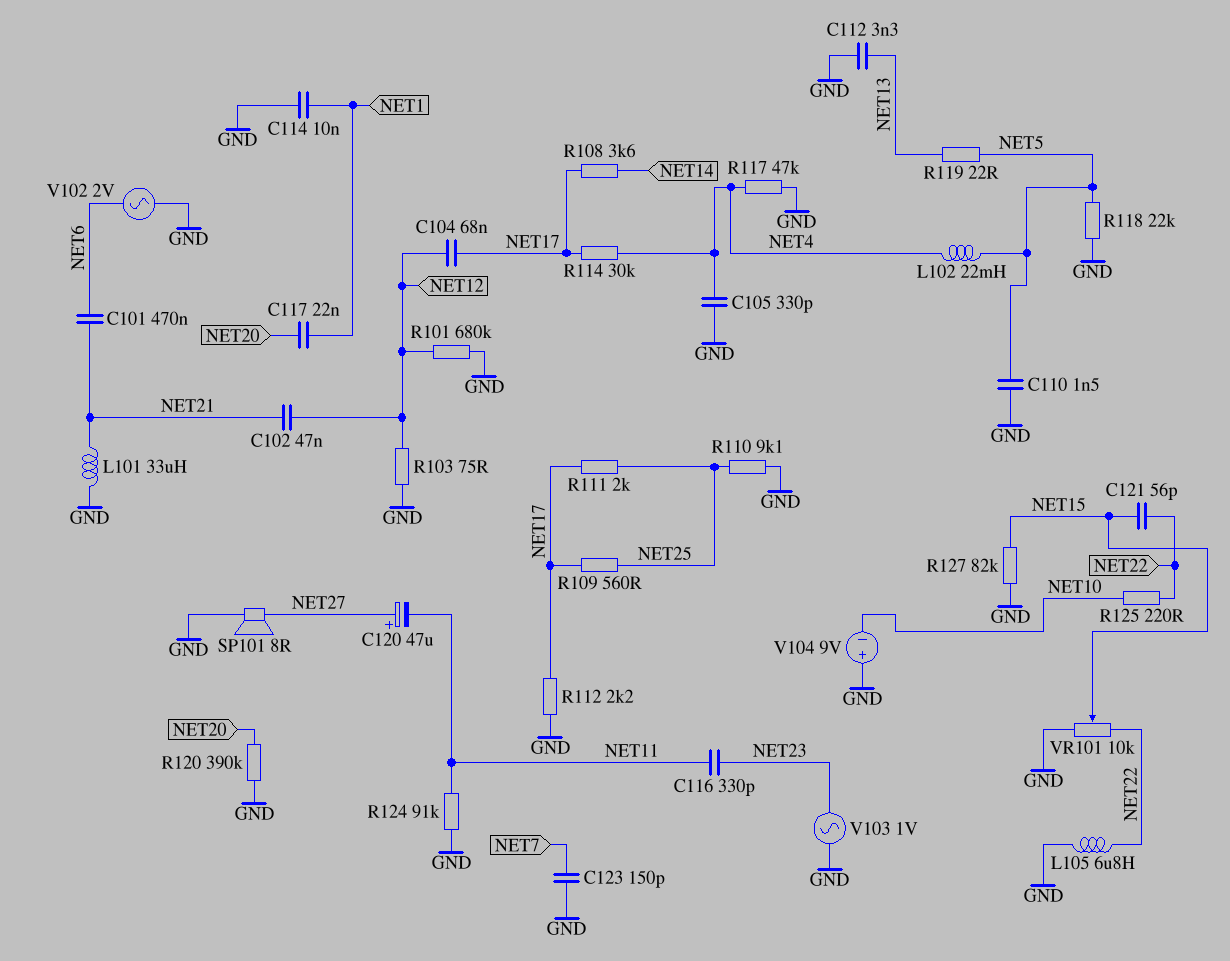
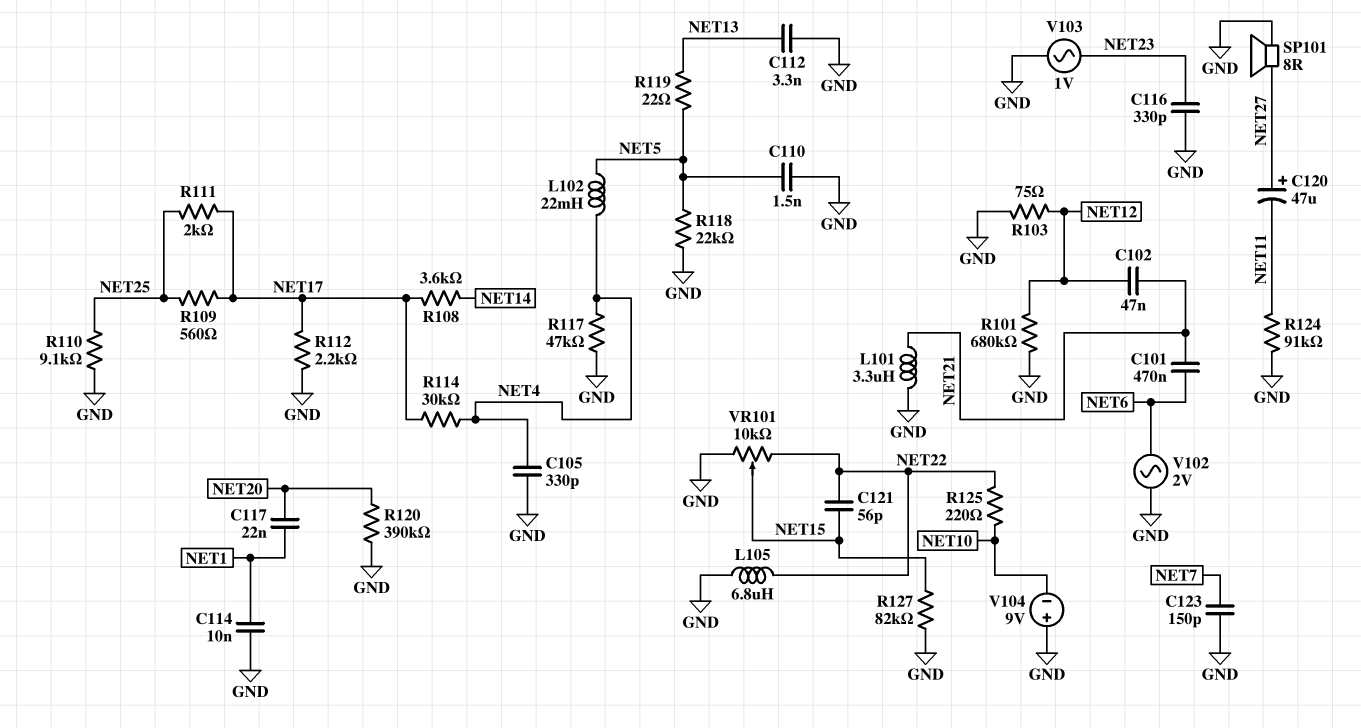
C104: 68nF (NET12, NET17) -> none
C116: 330pF (NET11, NET23) -> 330pF (GND, NET23)
L101: 33uH (GND, NET21) -> 3.3uH (GND, NET21)

